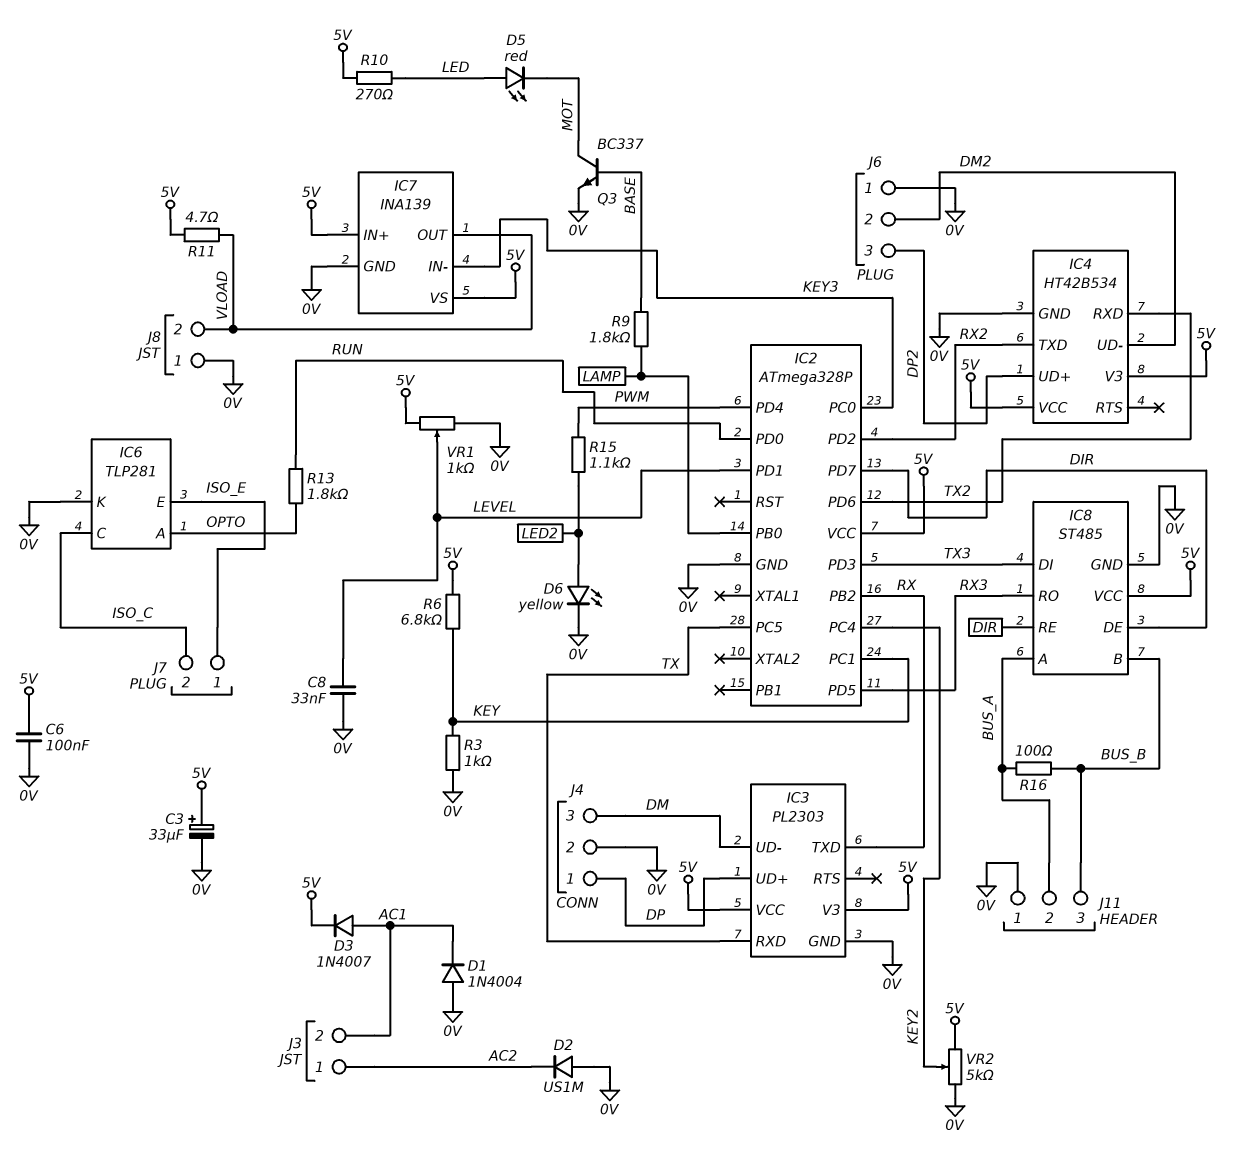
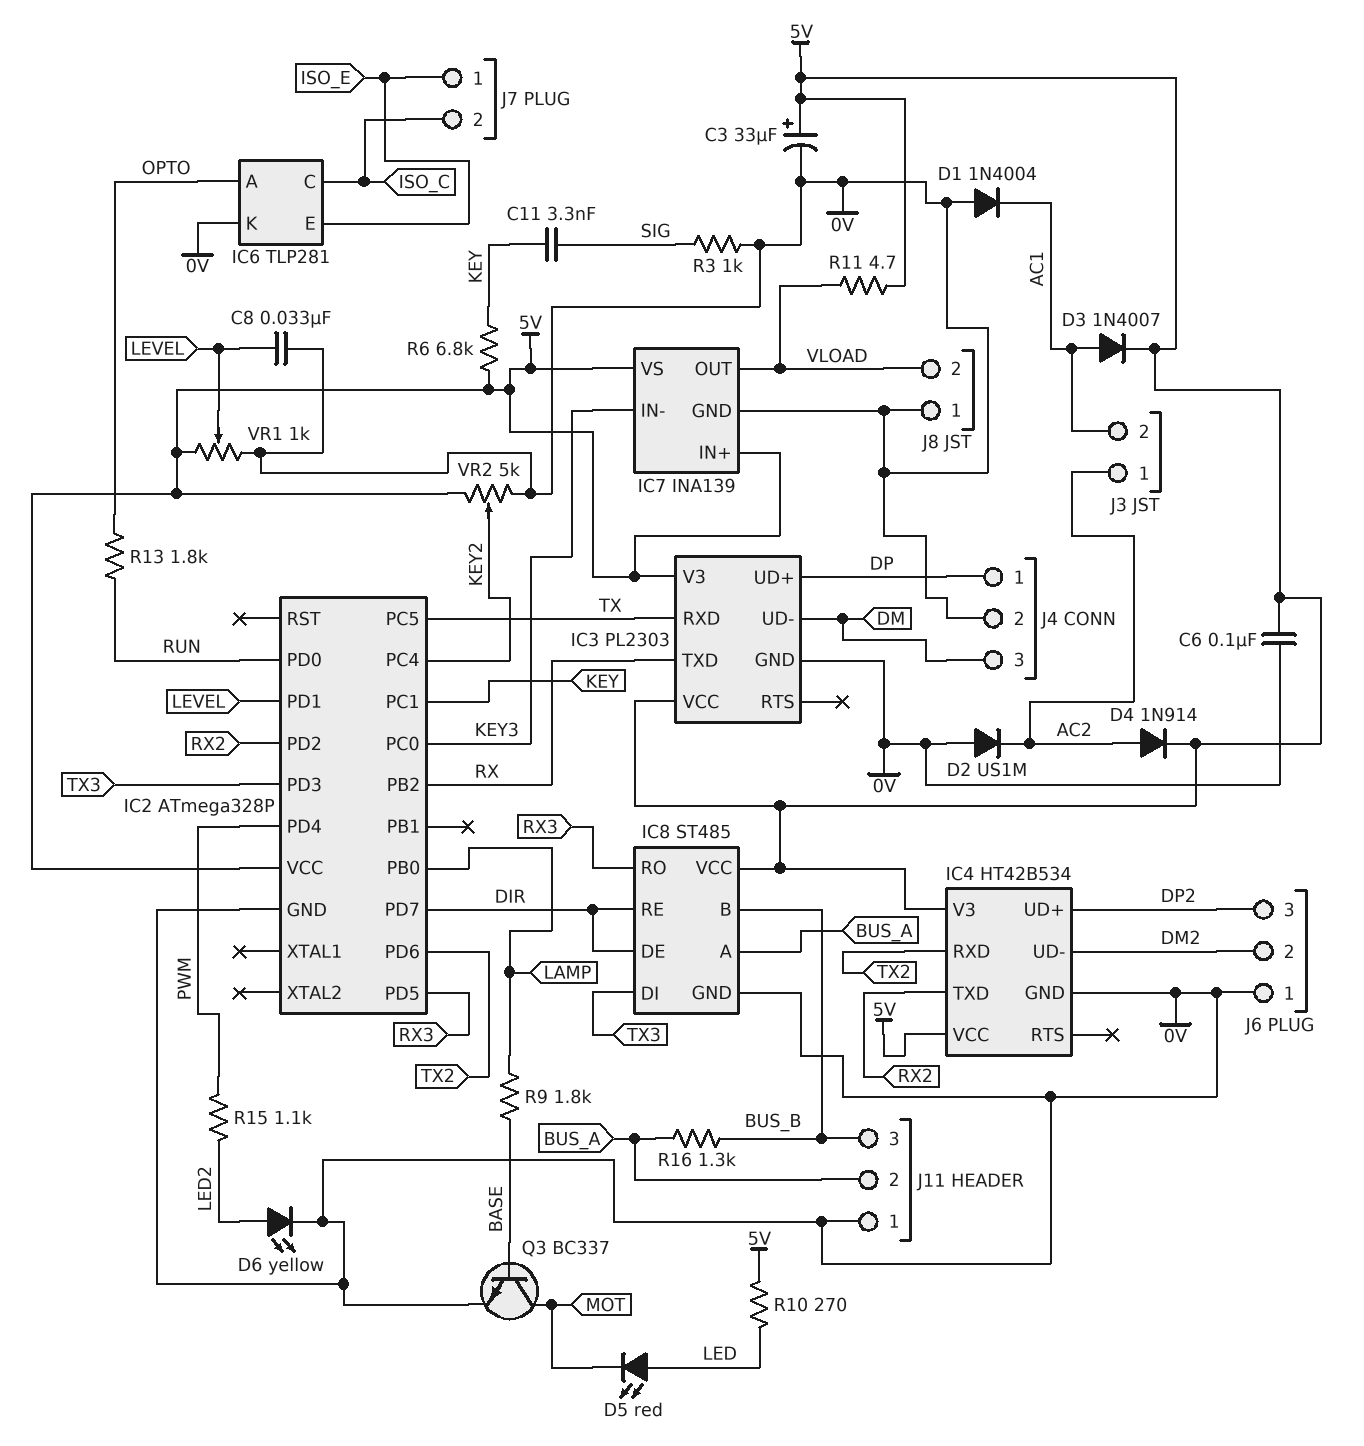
C11: none -> 3.3nF (KEY, SIG)
D4: none -> diode 1N914 (A AC2, K 5V)
R3: 1k (0V, KEY) -> 1k (0V, SIG)
R16: 100 (BUS_A, BUS_B) -> 1.3k (BUS_A, BUS_B)

